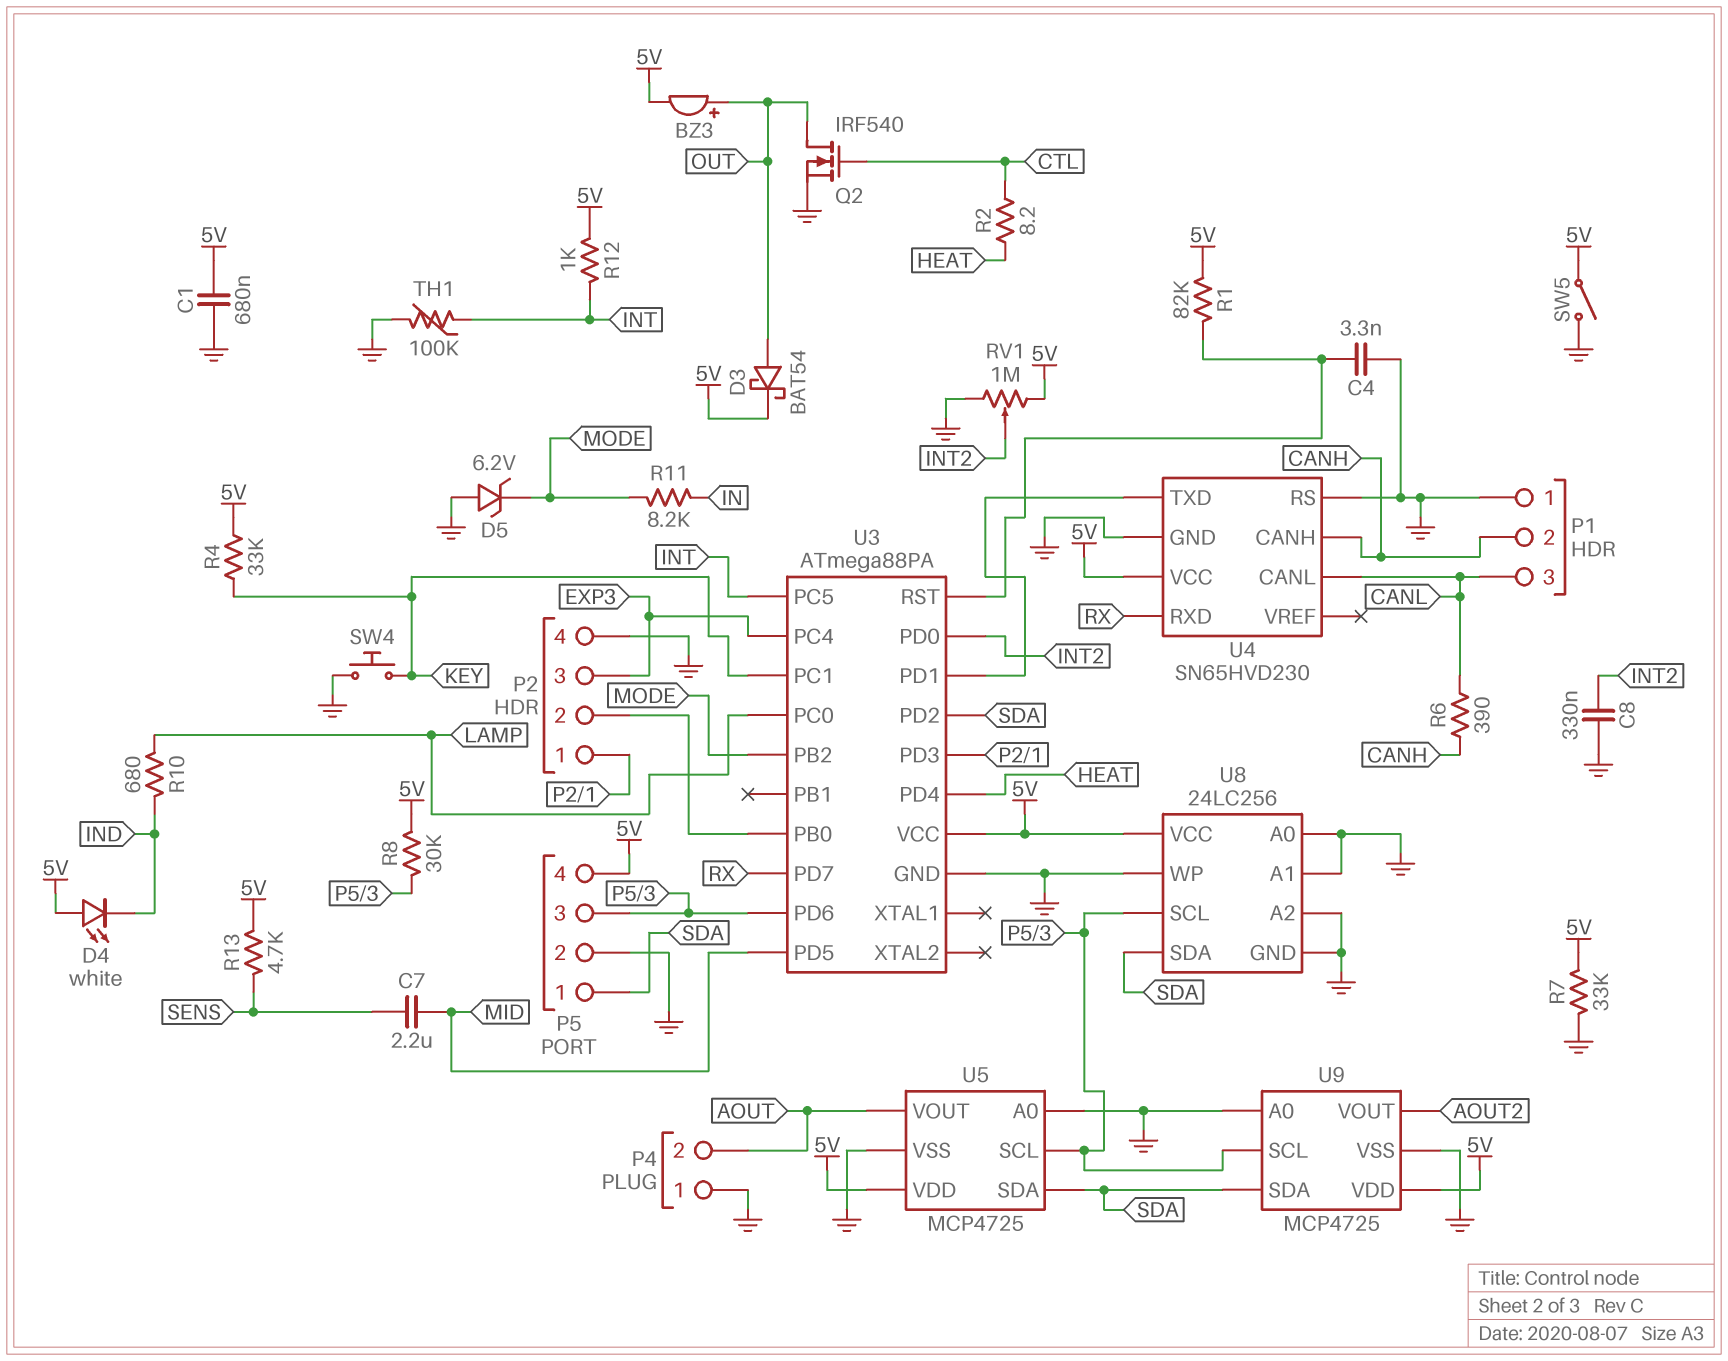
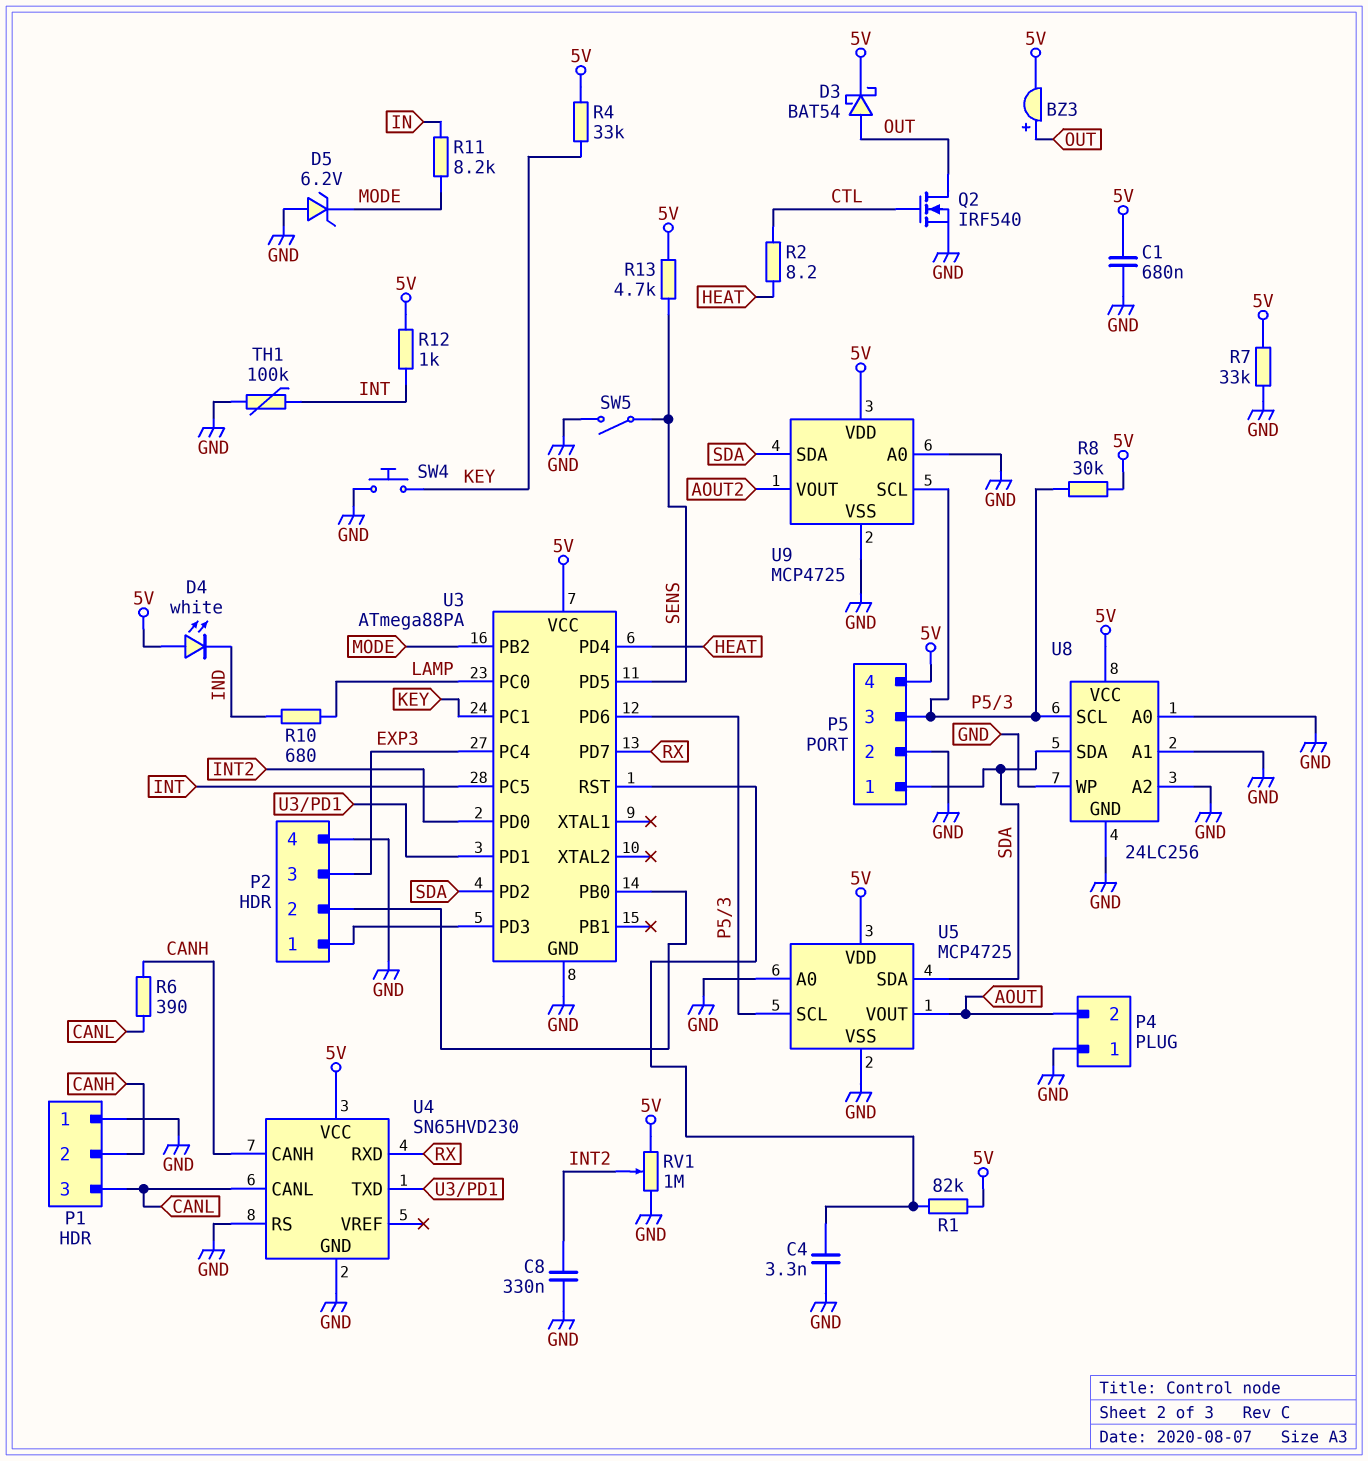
C7: 2.2uF (MID, SENS) -> none
SW5: switch (5V, GND) -> switch (GND, SENS)
U3 pin PD5: MID -> SENS

